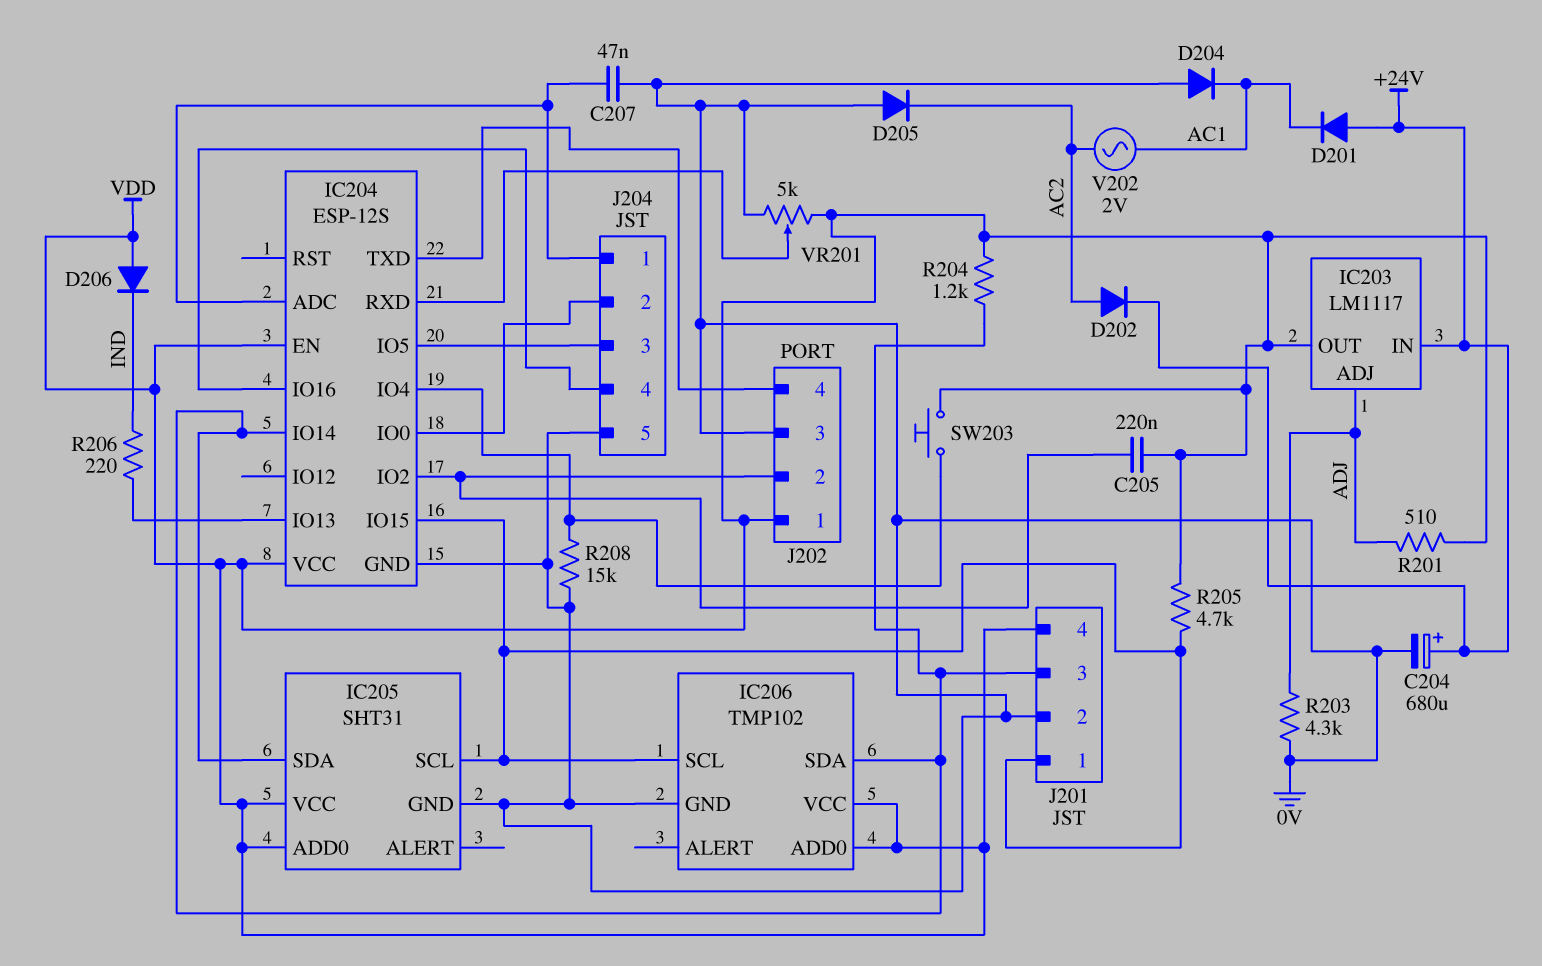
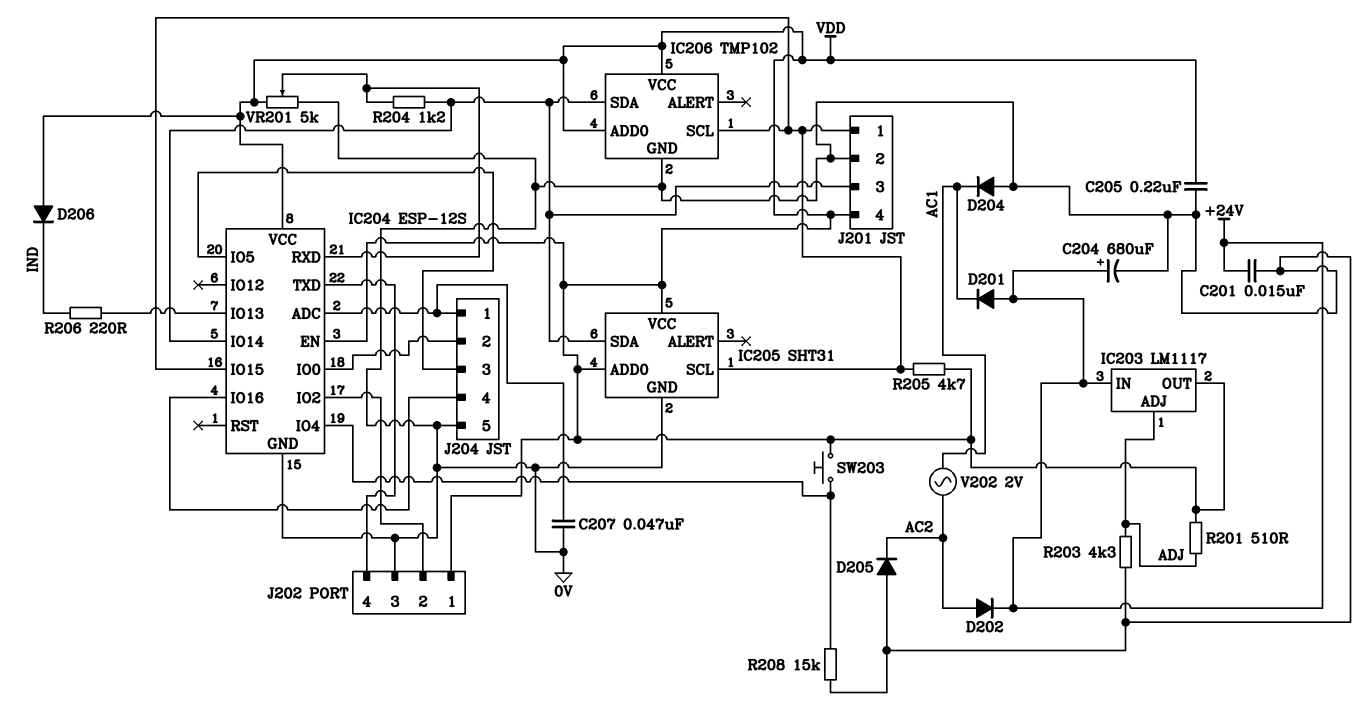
C201: none -> 15nF (+24V, 0V)
C205: 220nF (IC204/IO2, VDD) -> 220nF (0V, VDD)
R204: 1.2k (IC204/IO14, VDD) -> 1.2k (IC204/IO14, IC204/RXD)

